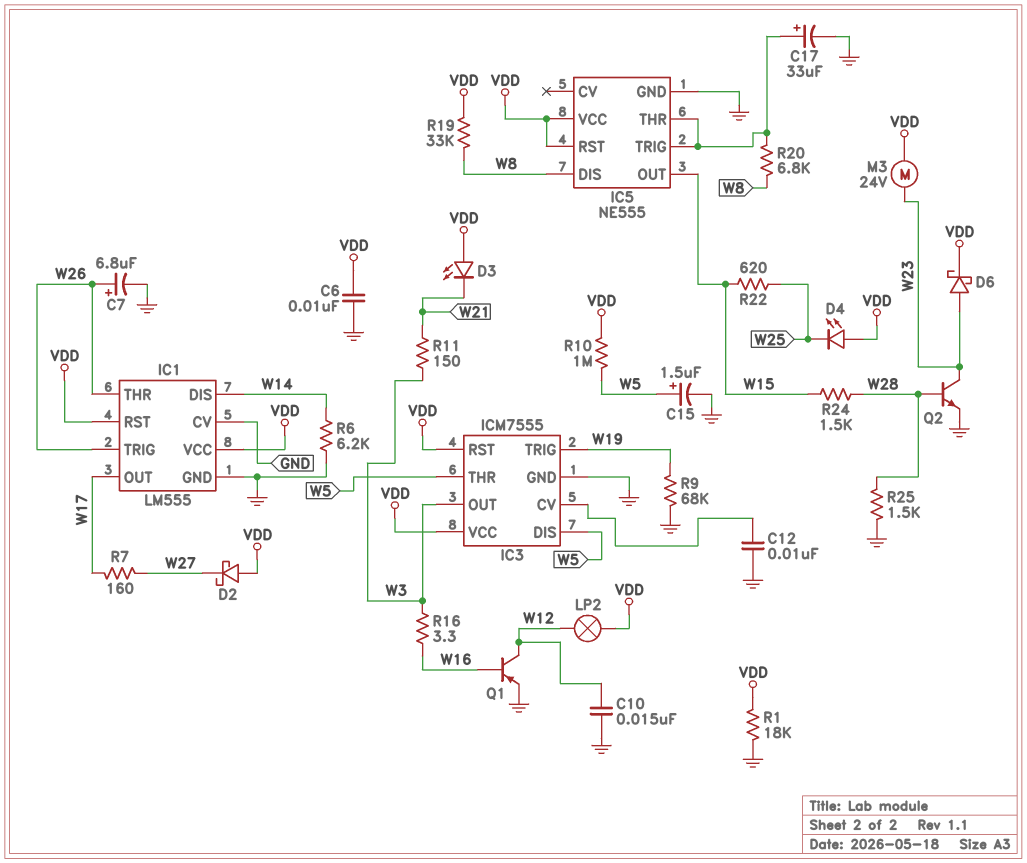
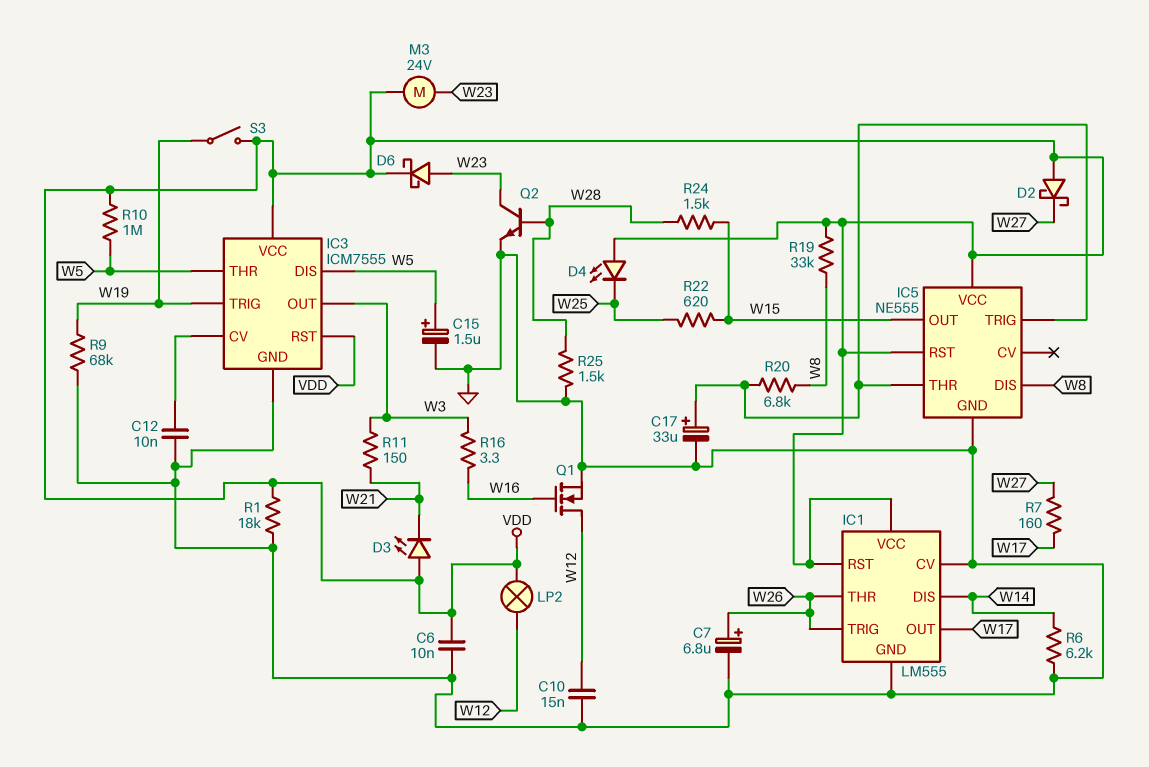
Q1: PNP (B W16, C W12, E GND) -> NMOS (G W16, D W12, S GND)
S3: none -> switch (VDD, W19)

